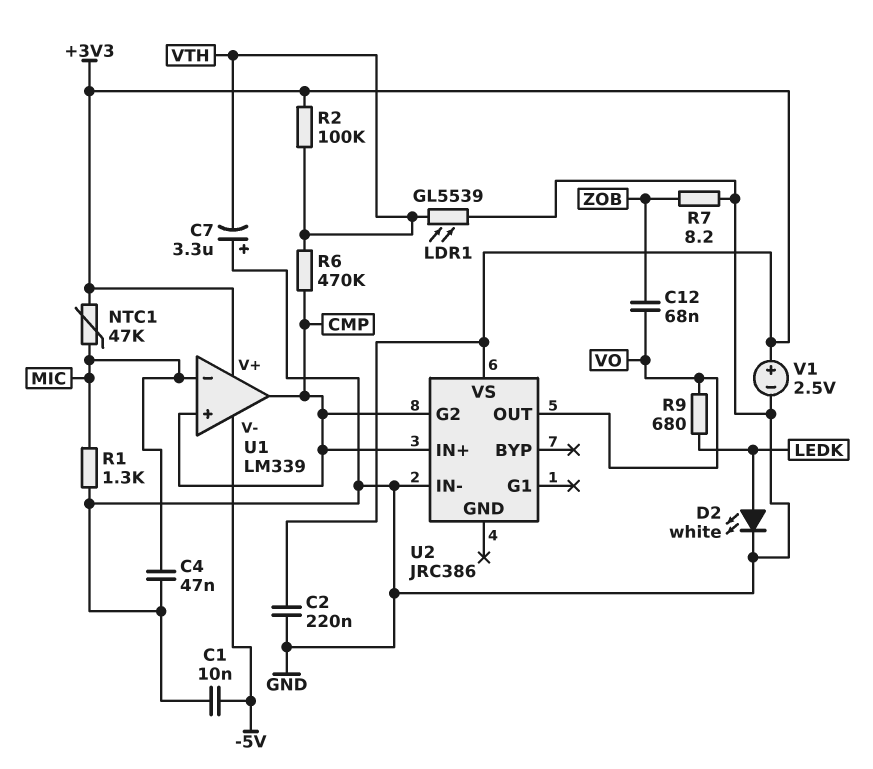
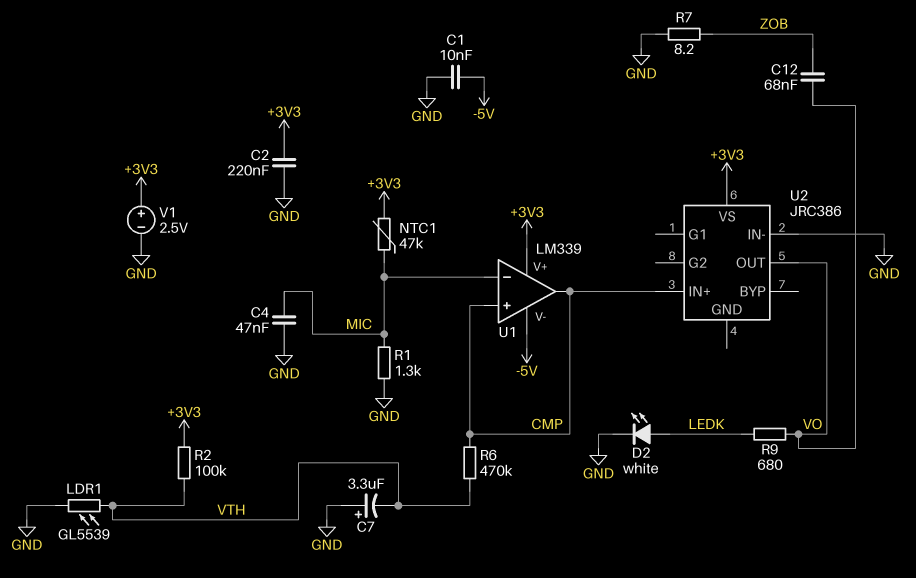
U2 pin G2: CMP -> none

